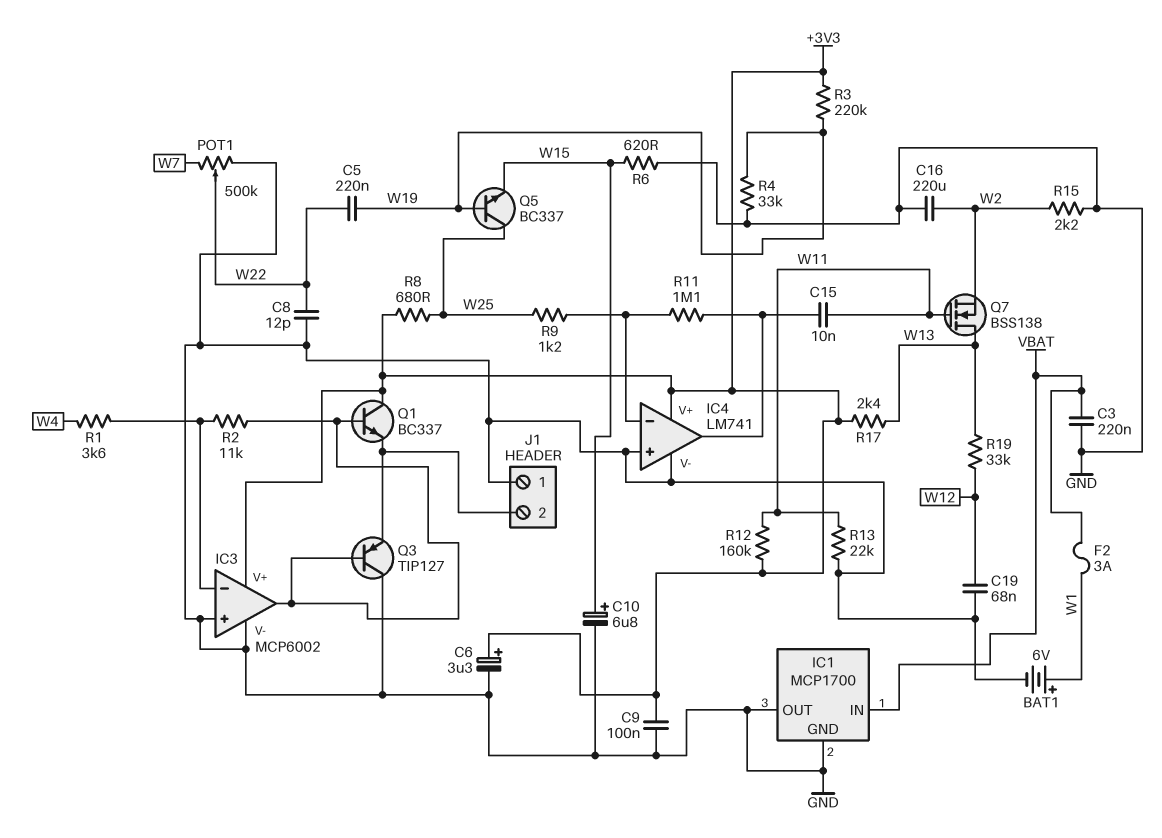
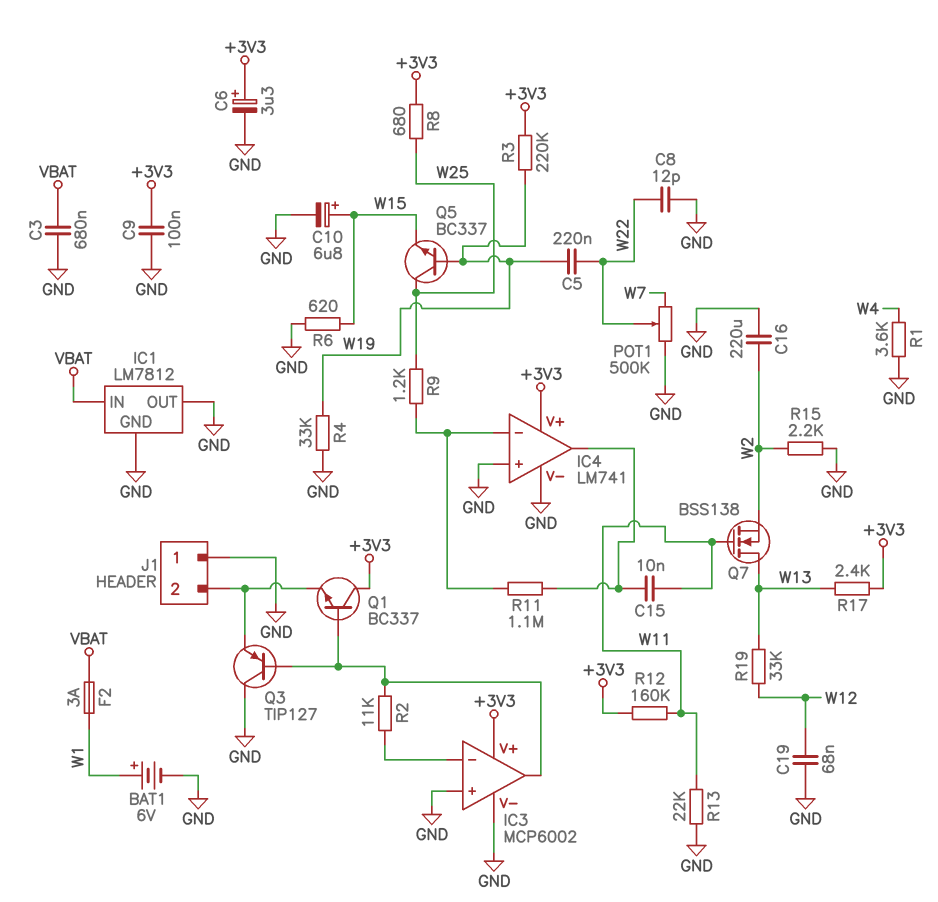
C3: 220nF (GND, VBAT) -> 680nF (GND, VBAT)
IC1: MCP1700 -> LM7812
R1: 3.6k (IC3/in-, W4) -> 3.6k (GND, W4)

